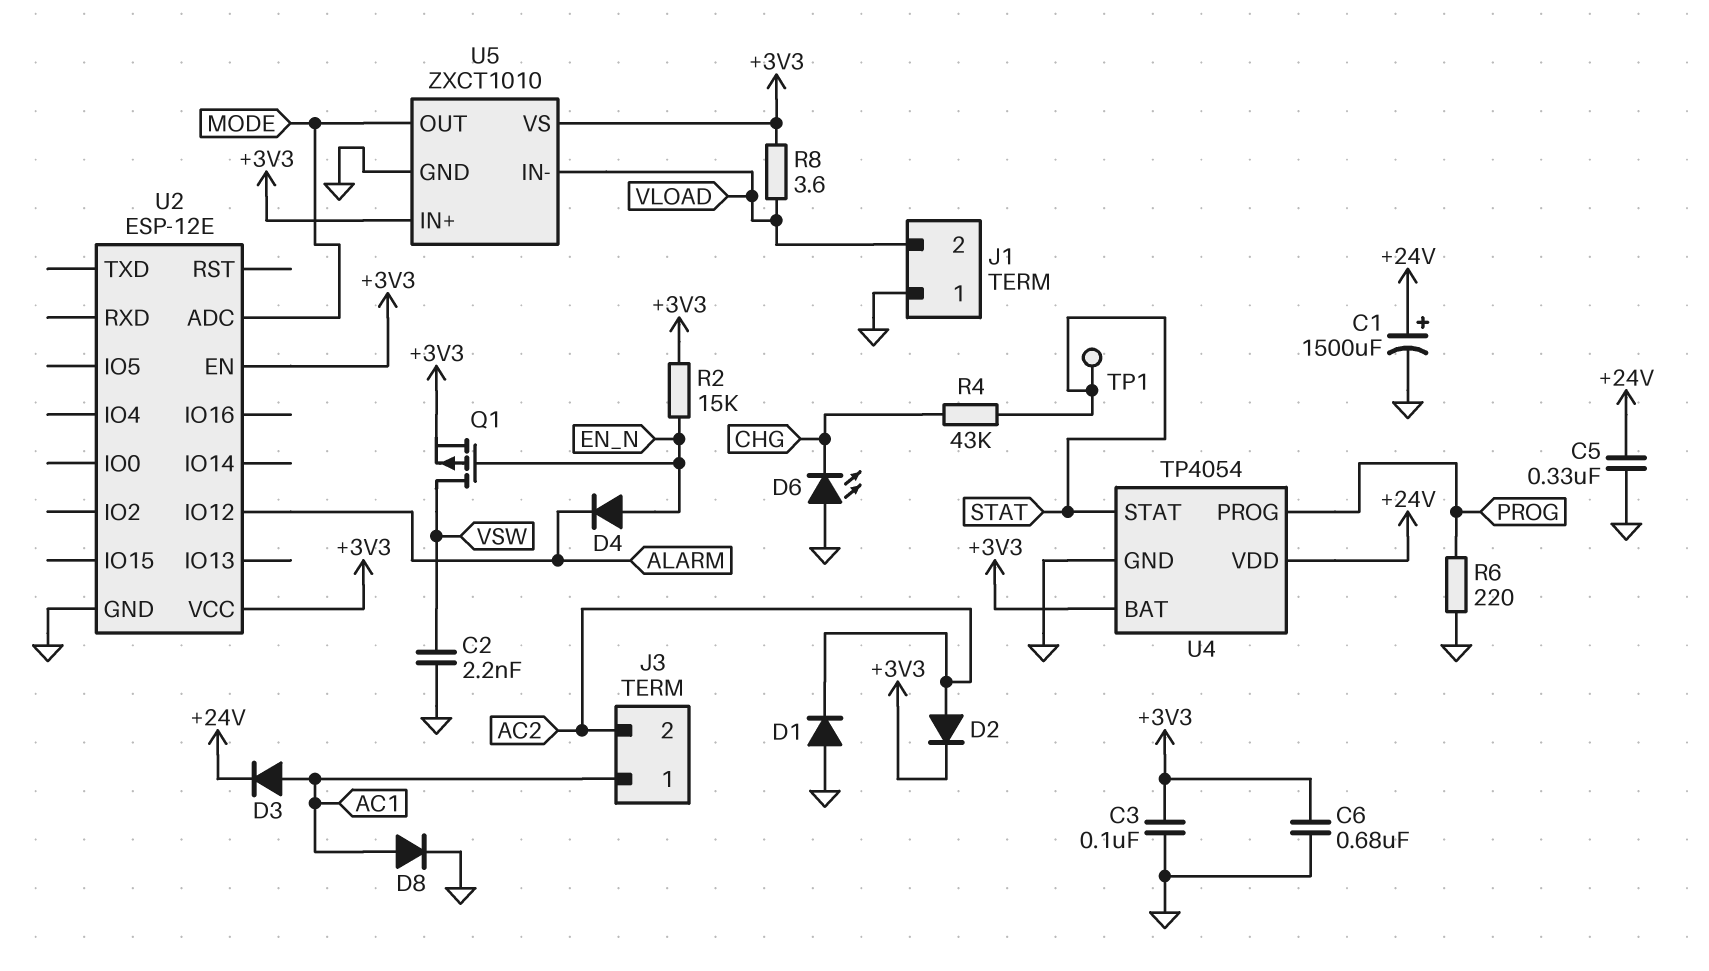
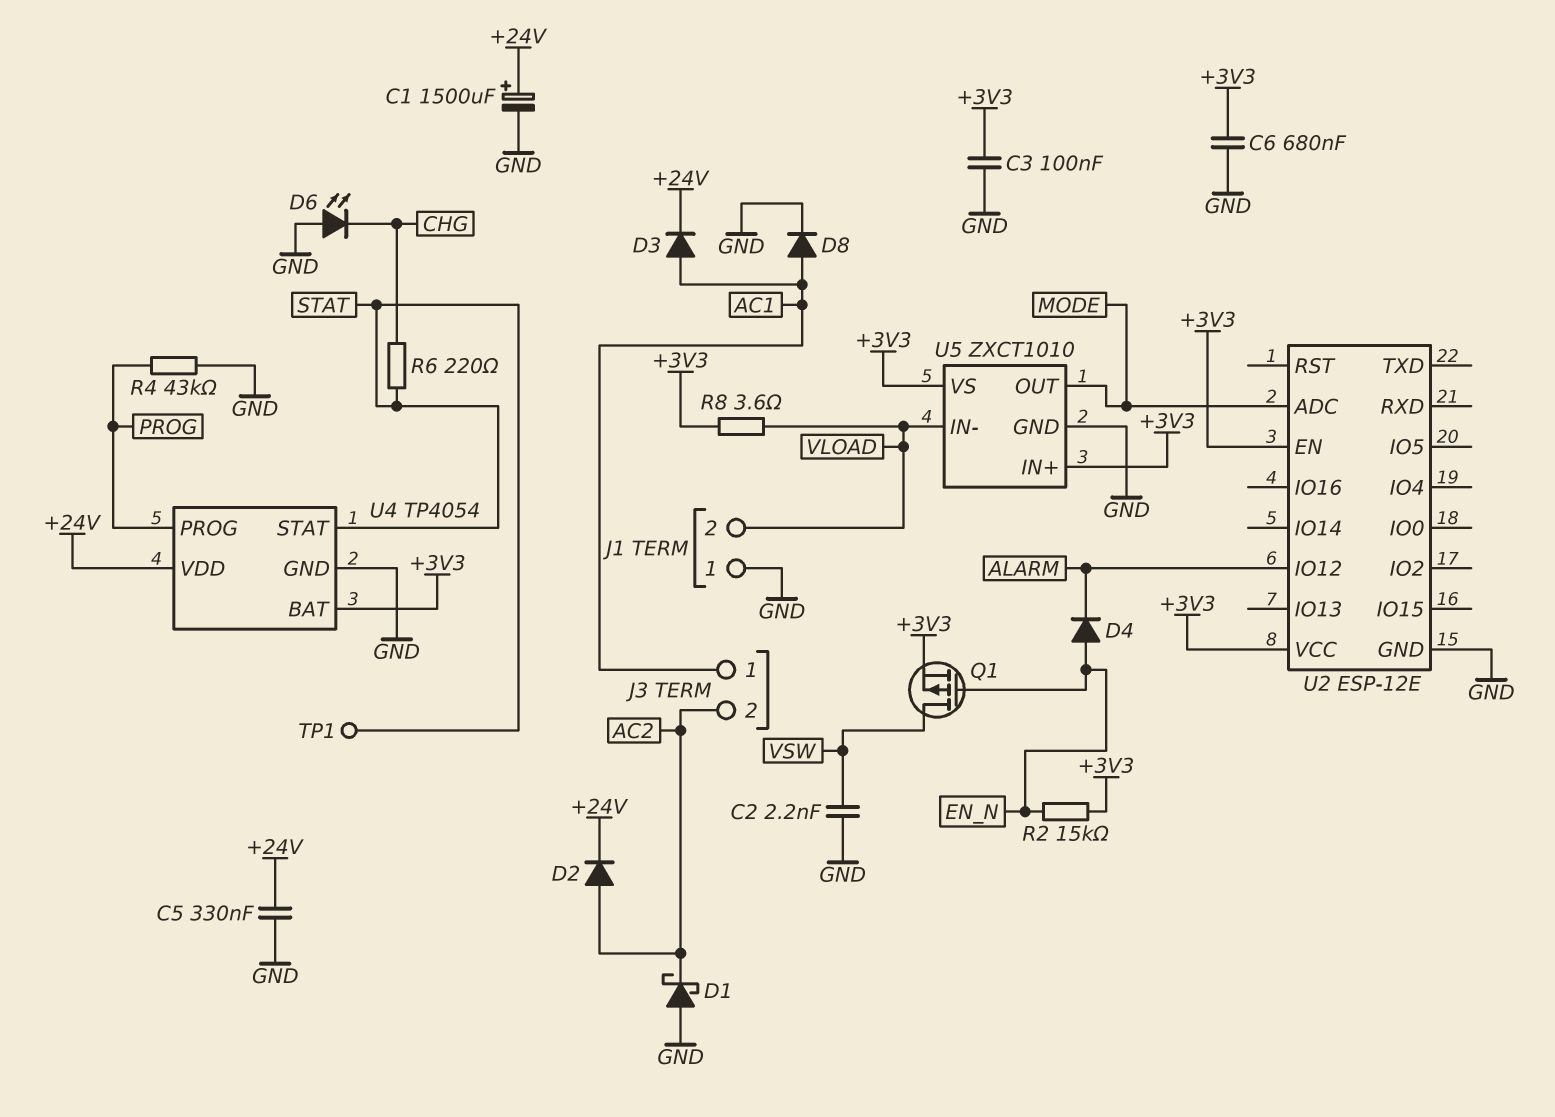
D1: diode (A GND, K AC2) -> schottky (A GND, K AC2)
D2: diode (A AC2, K +3V3) -> diode (A AC2, K +24V)
R4: 43k (CHG, STAT) -> 43k (GND, PROG)
R6: 220 (GND, PROG) -> 220 (CHG, STAT)

